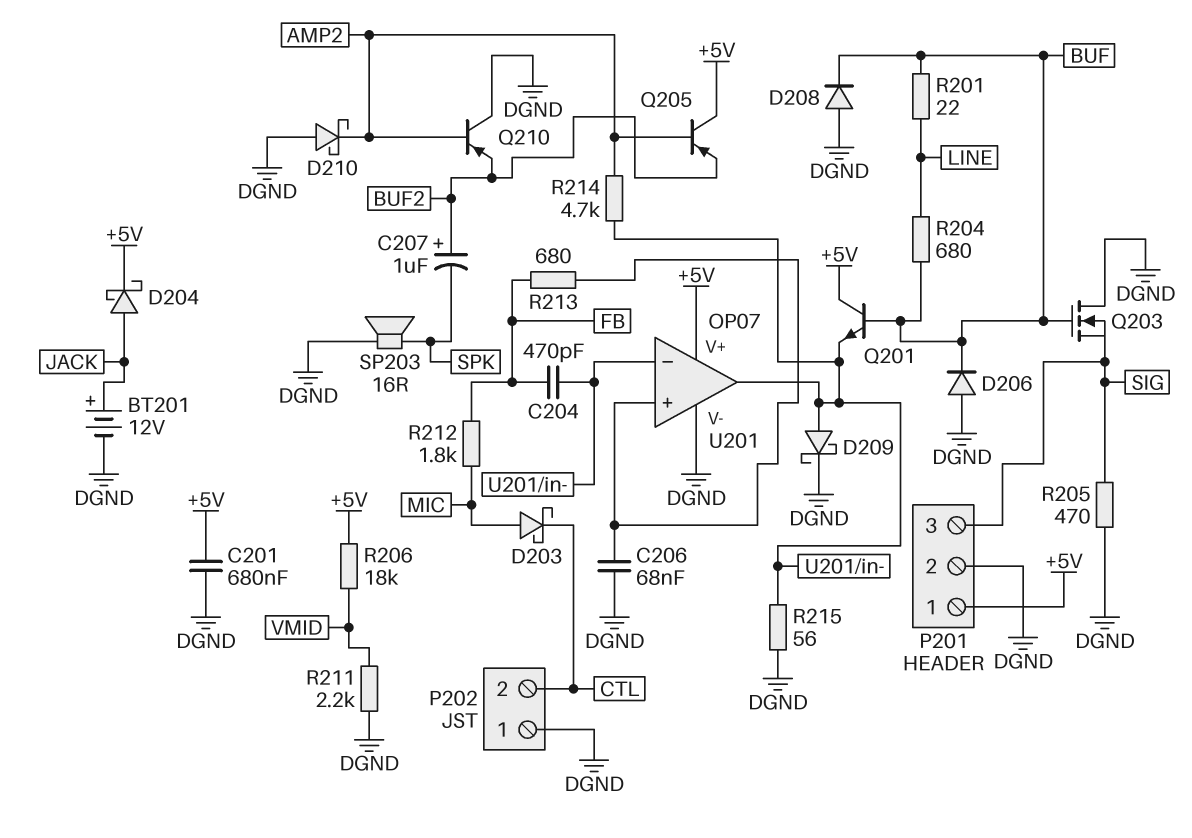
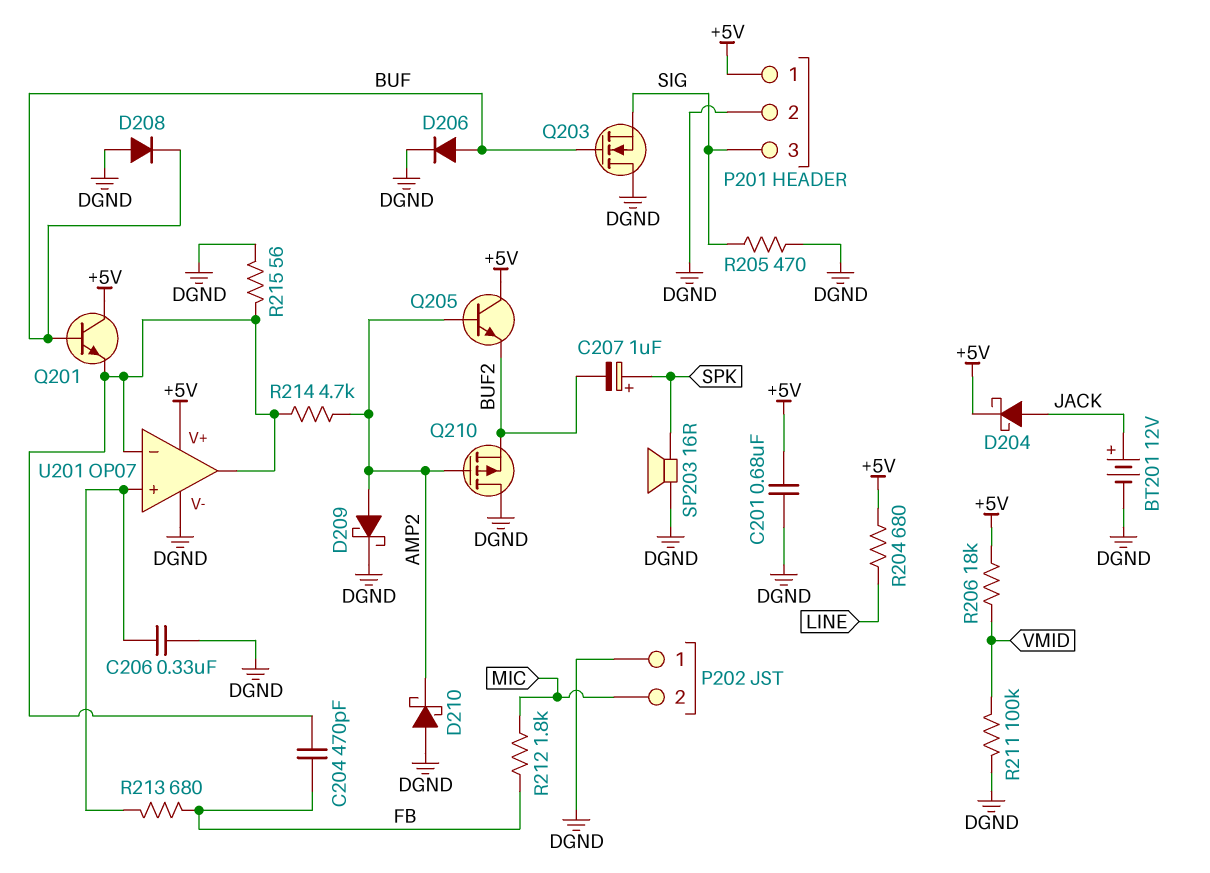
C206: 68nF (DGND, U201/in+) -> 330nF (DGND, U201/in+)
C207: 1uF (plus BUF2, minus SPK) -> 1uF (plus SPK, minus BUF2)
D203: schottky (A MIC, K CTL) -> none
D206: diode (A DGND, K BUF) -> diode (A BUF, K DGND)
D209: schottky (A U201/in-, K DGND) -> schottky (A AMP2, K DGND)
P202 pin 2: CTL -> MIC
Q205: PNP (B AMP2, C +5V, E BUF2) -> NPN (B AMP2, C +5V, E BUF2)
Q210: PNP (B AMP2, C DGND, E BUF2) -> PMOS (G AMP2, D DGND, S BUF2)
R201: 22 (BUF, LINE) -> none
R204: 680 (BUF, LINE) -> 680 (+5V, LINE)
R211: 2.2k (DGND, VMID) -> 100k (DGND, VMID)

